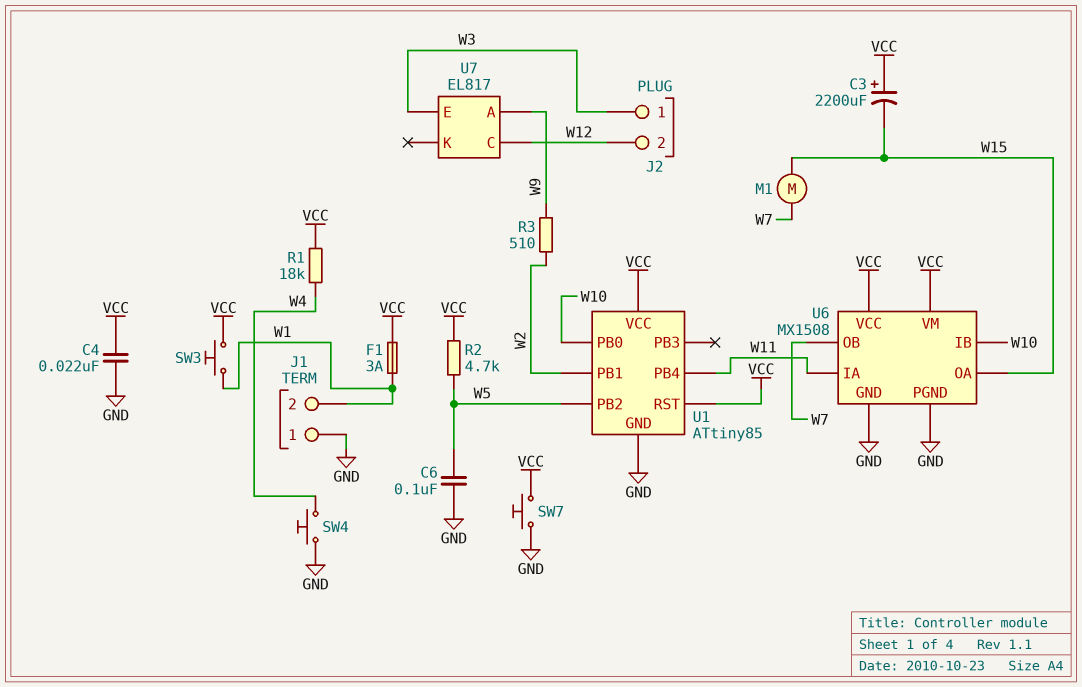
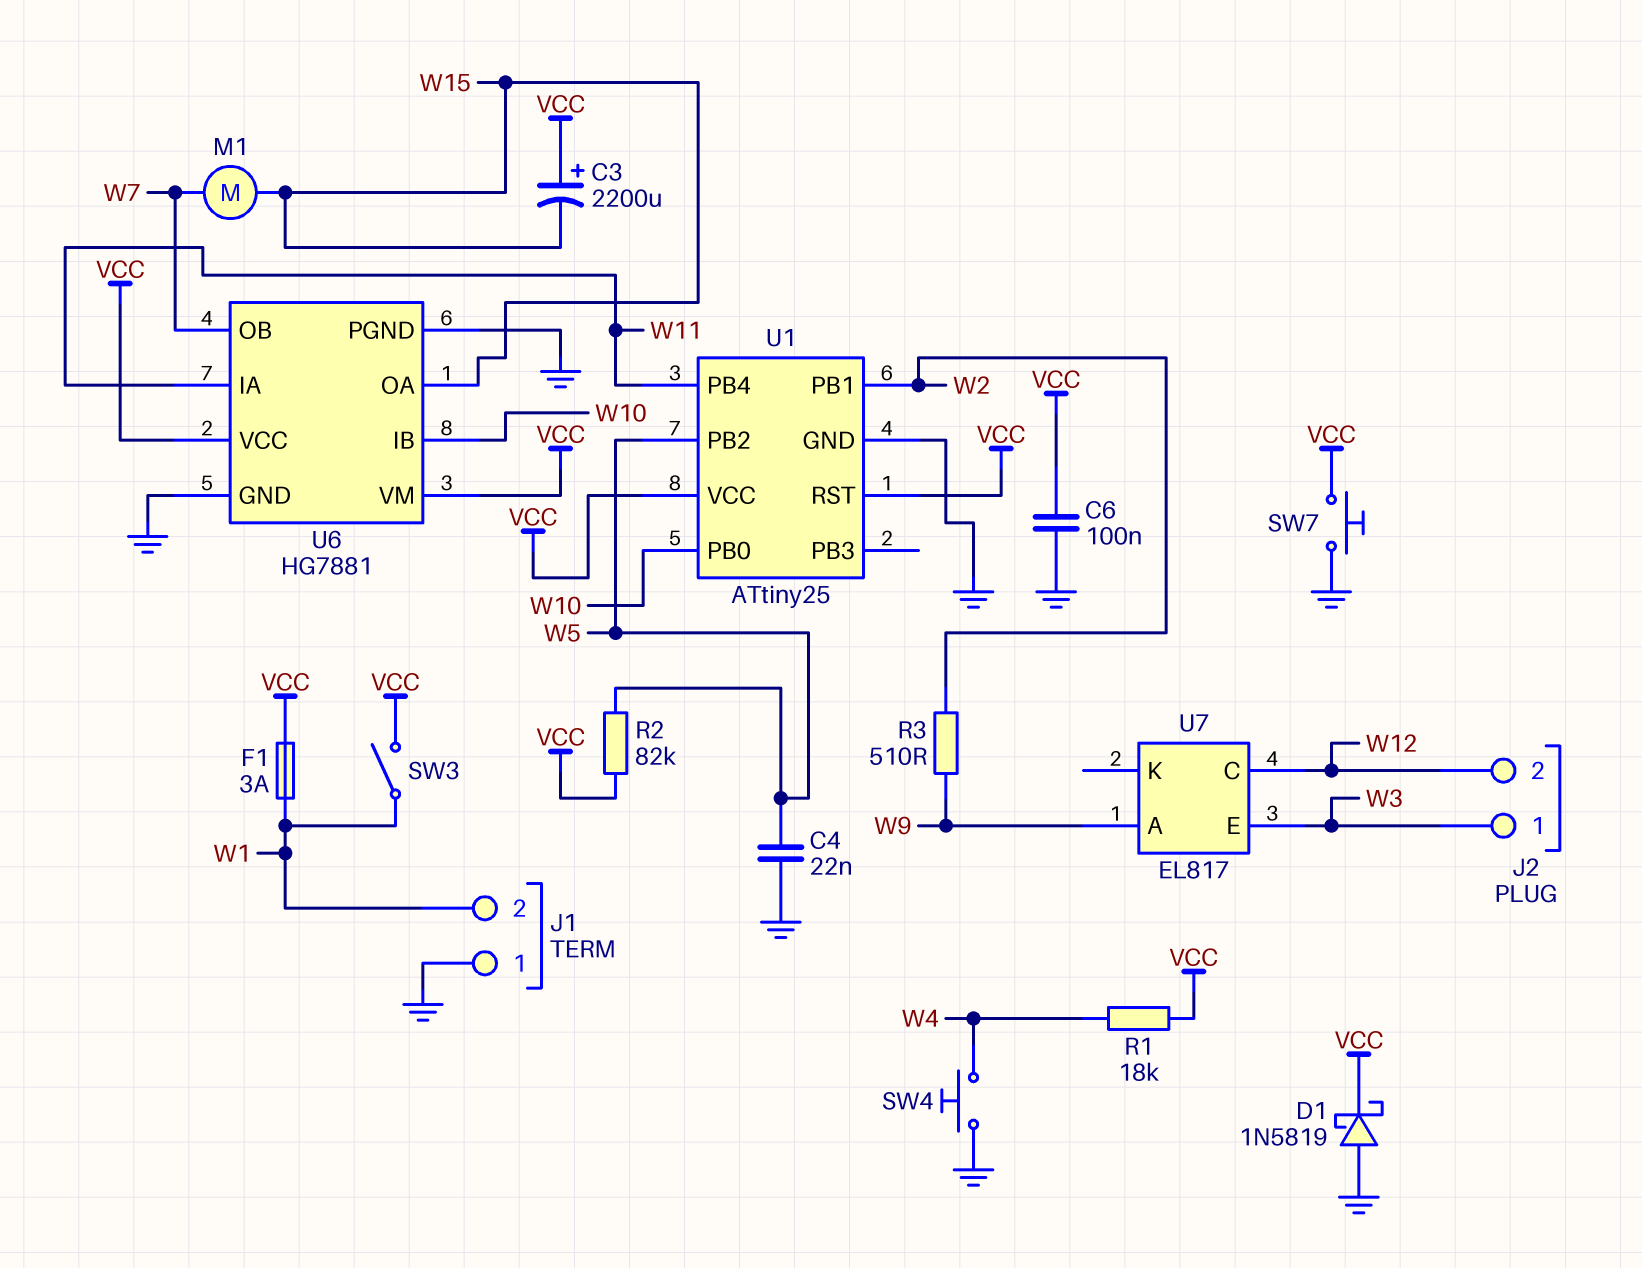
C4: 22nF (GND, VCC) -> 22nF (GND, W5)
C6: 100nF (GND, W5) -> 100nF (GND, VCC)
D1: none -> schottky 1N5819 (A GND, K VCC)
R2: 4.7k (VCC, W5) -> 82k (VCC, W5)
SW3: button (VCC, W1) -> switch (VCC, W1)
U1: ATtiny85 -> ATtiny25
U6: MX1508 -> HG7881

